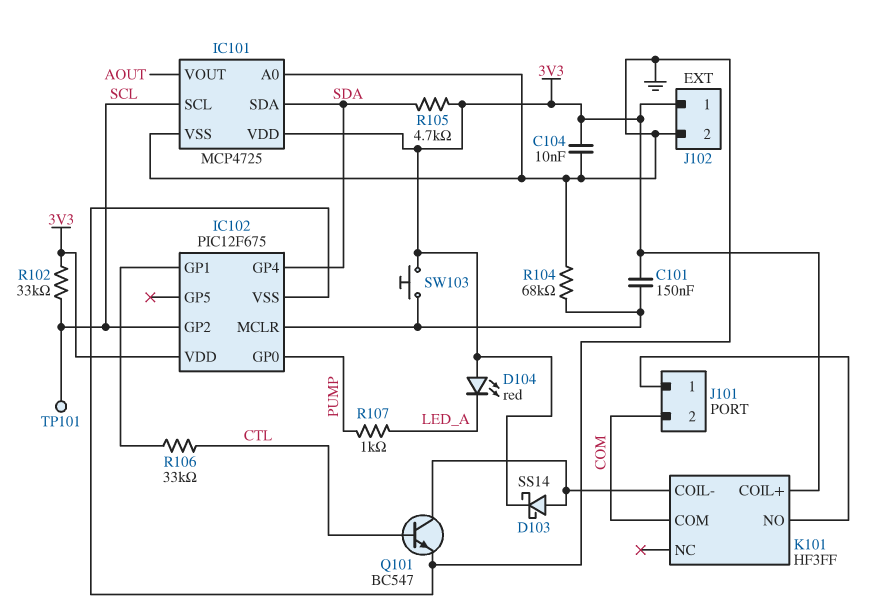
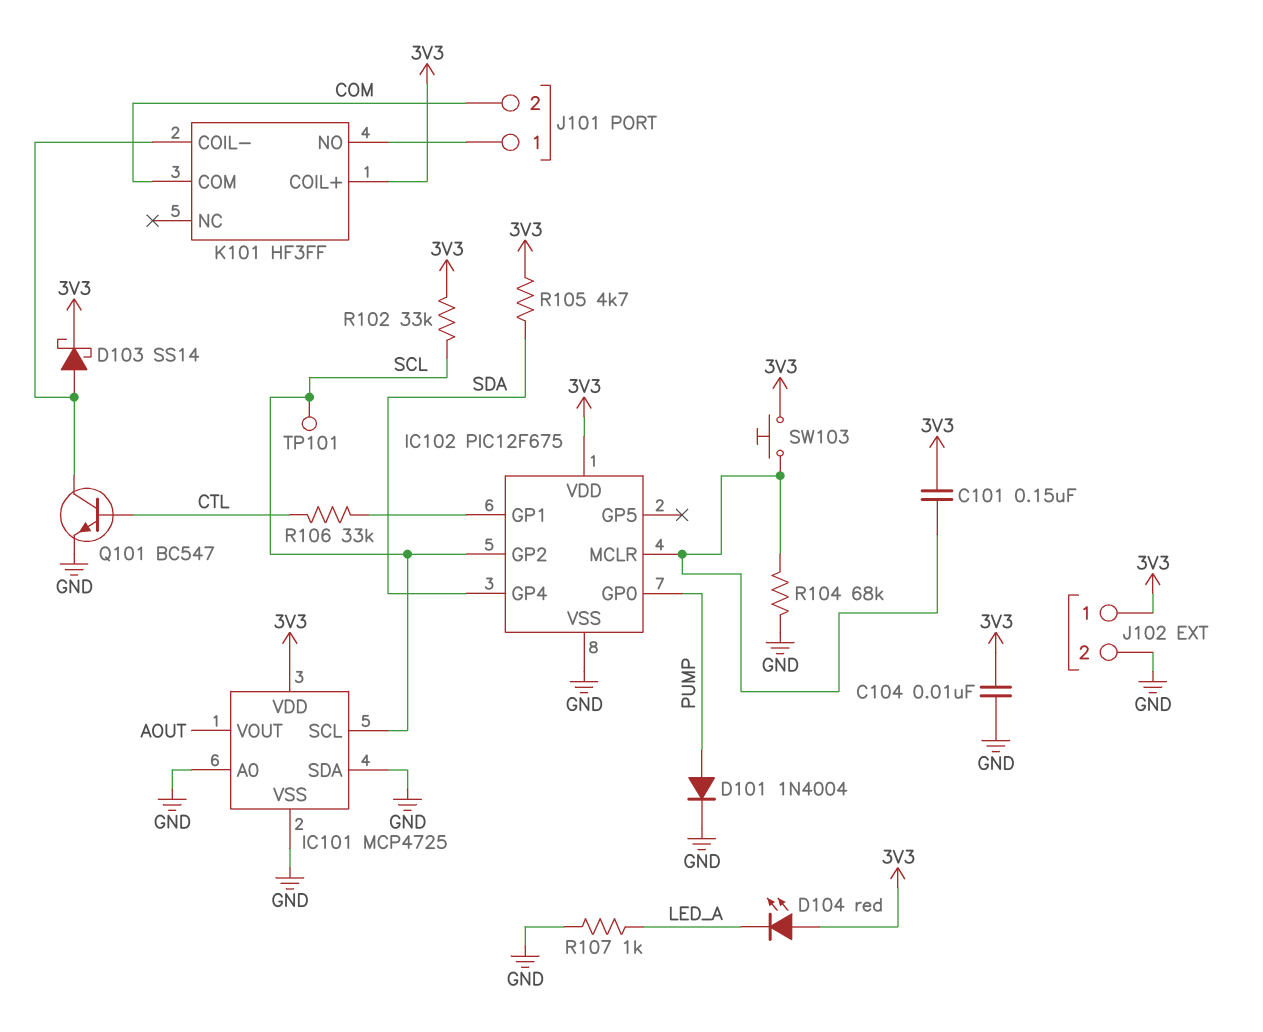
D101: none -> diode 1N4004 (A PUMP, K GND)
IC101 pin SDA: SDA -> GND
R107: 1k (LED_A, PUMP) -> 1k (GND, LED_A)

